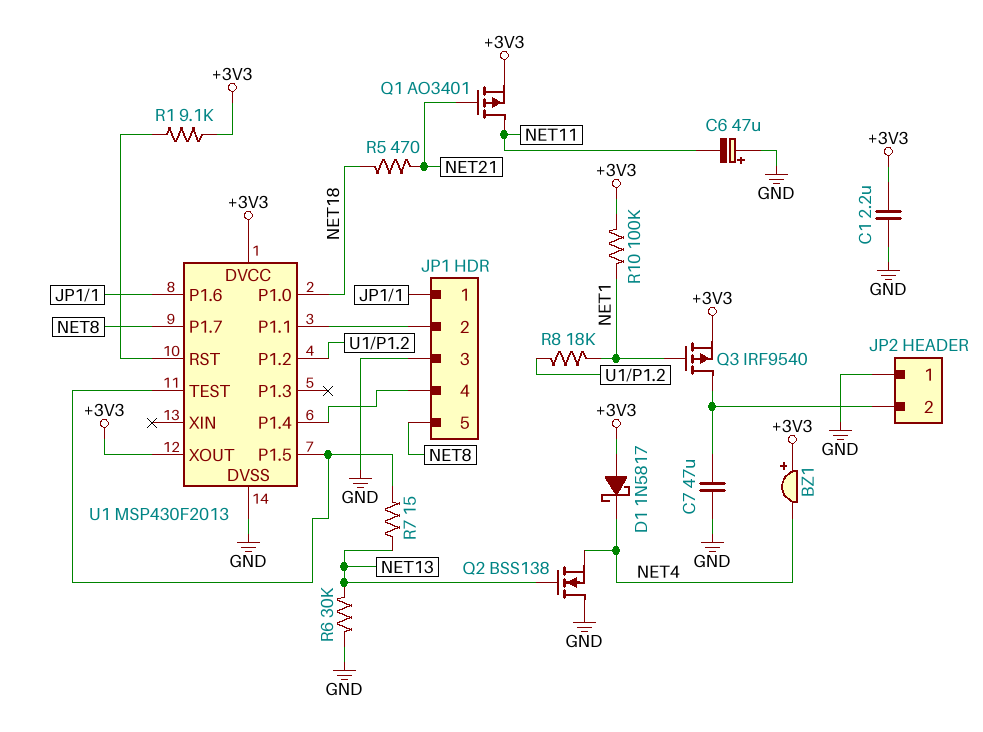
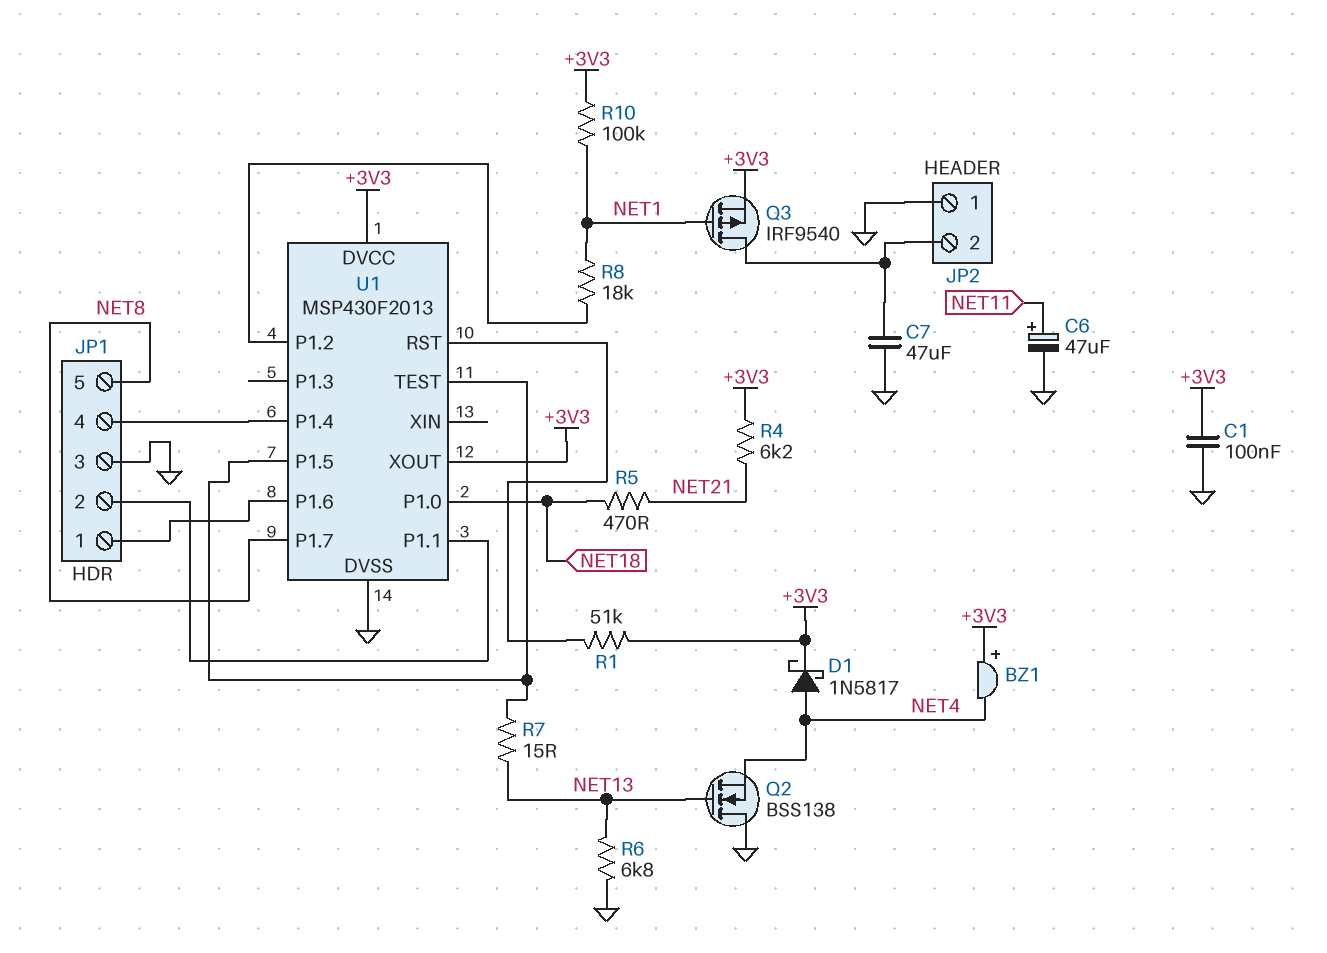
C1: 2.2uF (+3V3, GND) -> 100nF (+3V3, GND)
C6: 47uF (plus GND, minus NET11) -> 47uF (plus NET11, minus GND)
D1: schottky 1N5817 (A +3V3, K NET4) -> schottky 1N5817 (A NET4, K +3V3)
Q1: PMOS AO3401 (G NET21, D NET11, S +3V3) -> none
R1: 9.1k (+3V3, U1/RST) -> 51k (+3V3, U1/RST)
R4: none -> 6.2k (+3V3, NET21)
R6: 30k (GND, NET13) -> 6.8k (GND, NET13)

